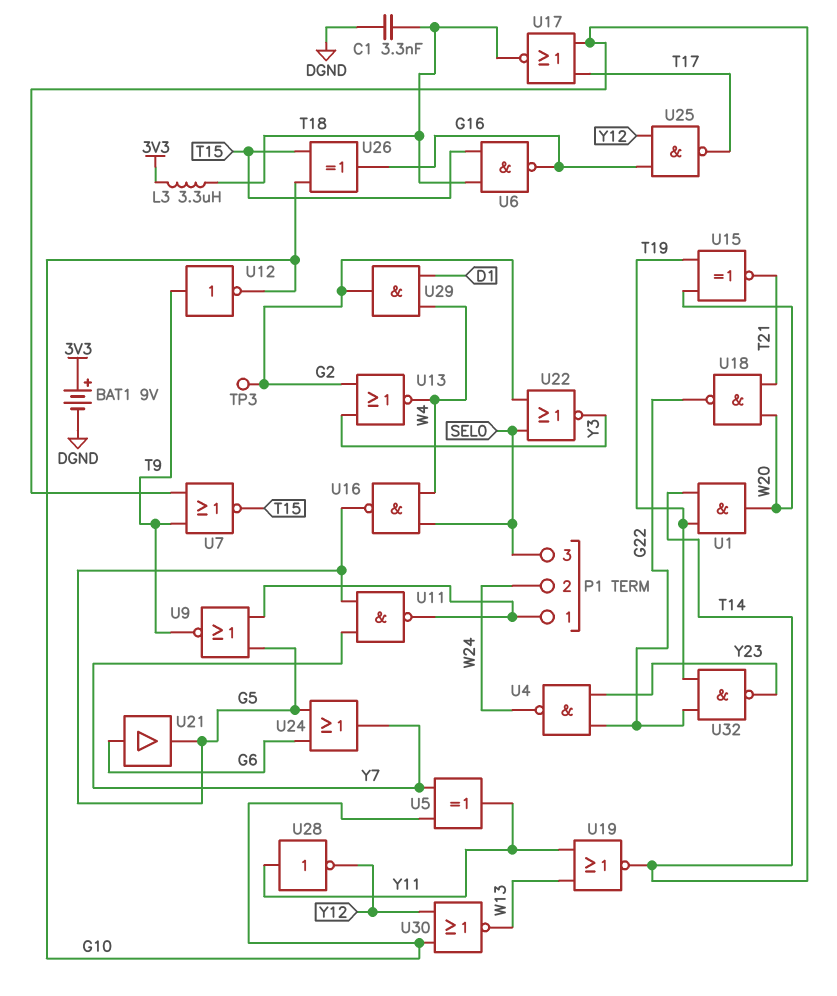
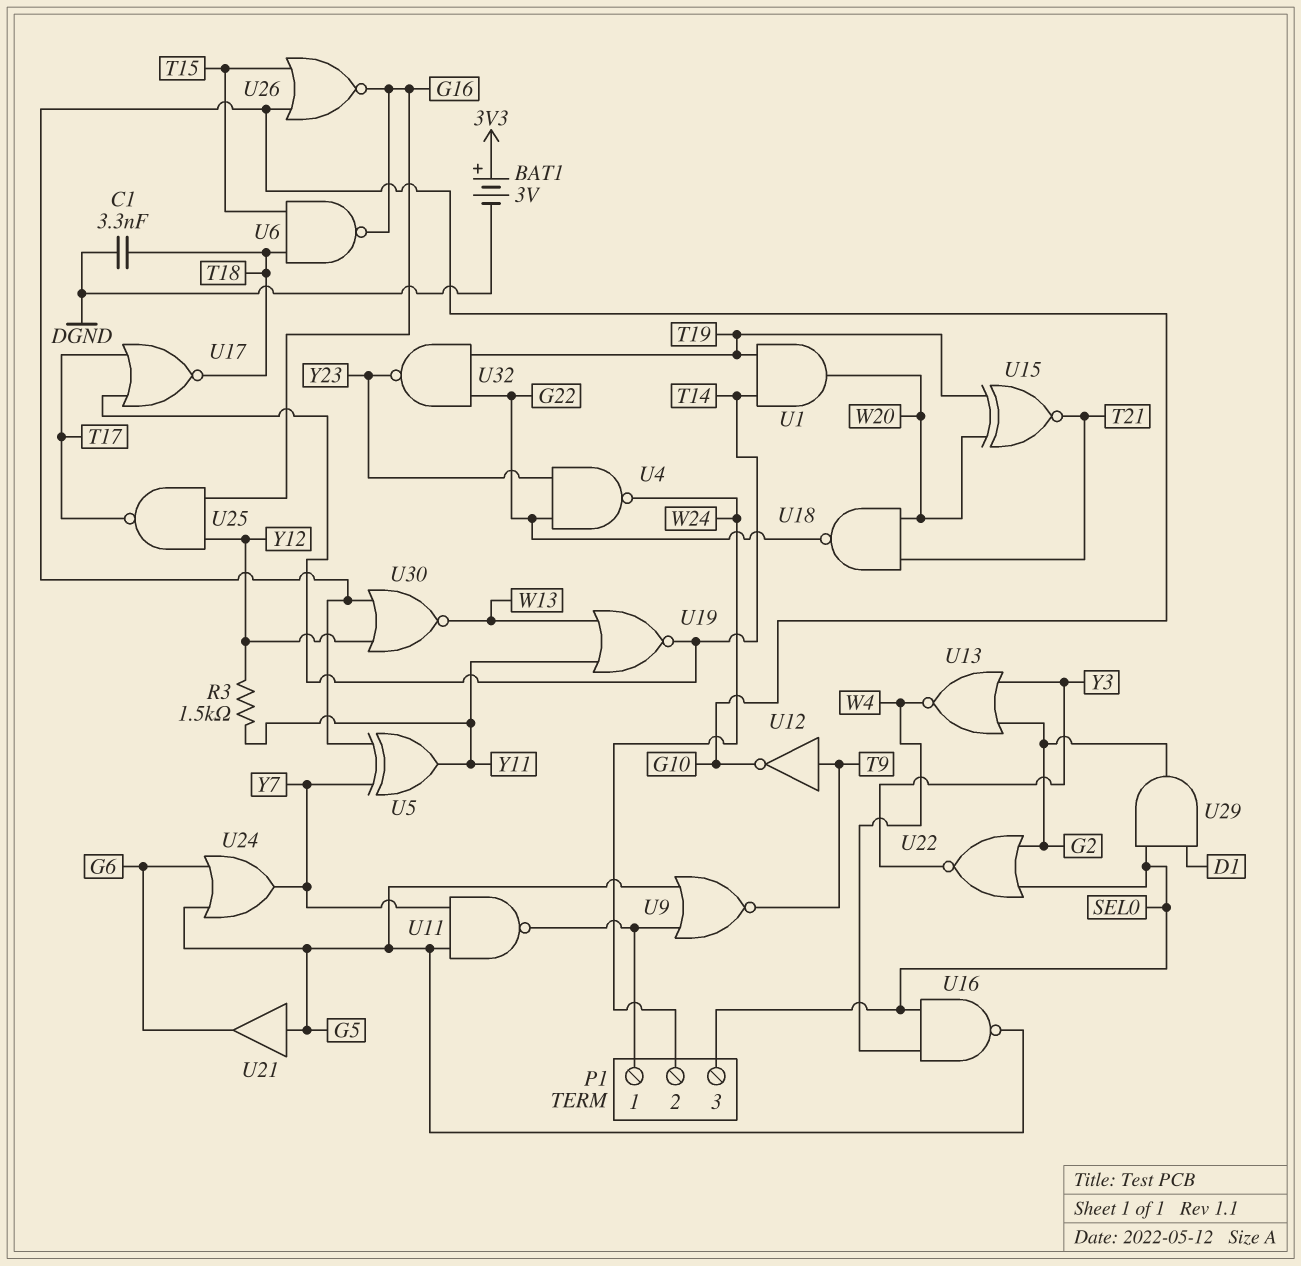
BAT1: 9V (plus 3V3, minus DGND) -> 3V (plus 3V3, minus DGND)
L3: 3.3uH (3V3, T18) -> none
R3: none -> 1.5k (Y11, Y12)
TP3: test point (G2) -> none
U7: NOR (in T9, in T14, out T15) -> none
U21: buffer (in G6, out G5) -> buffer (in G5, out G6)
U26: XOR (in G10, in T15, out G16) -> NOR (in G10, in T15, out G16)
U28: NOT (in Y11, out Y12) -> none
U29: AND (in D1, in W4, out G2) -> AND (in D1, in SEL0, out G2)

